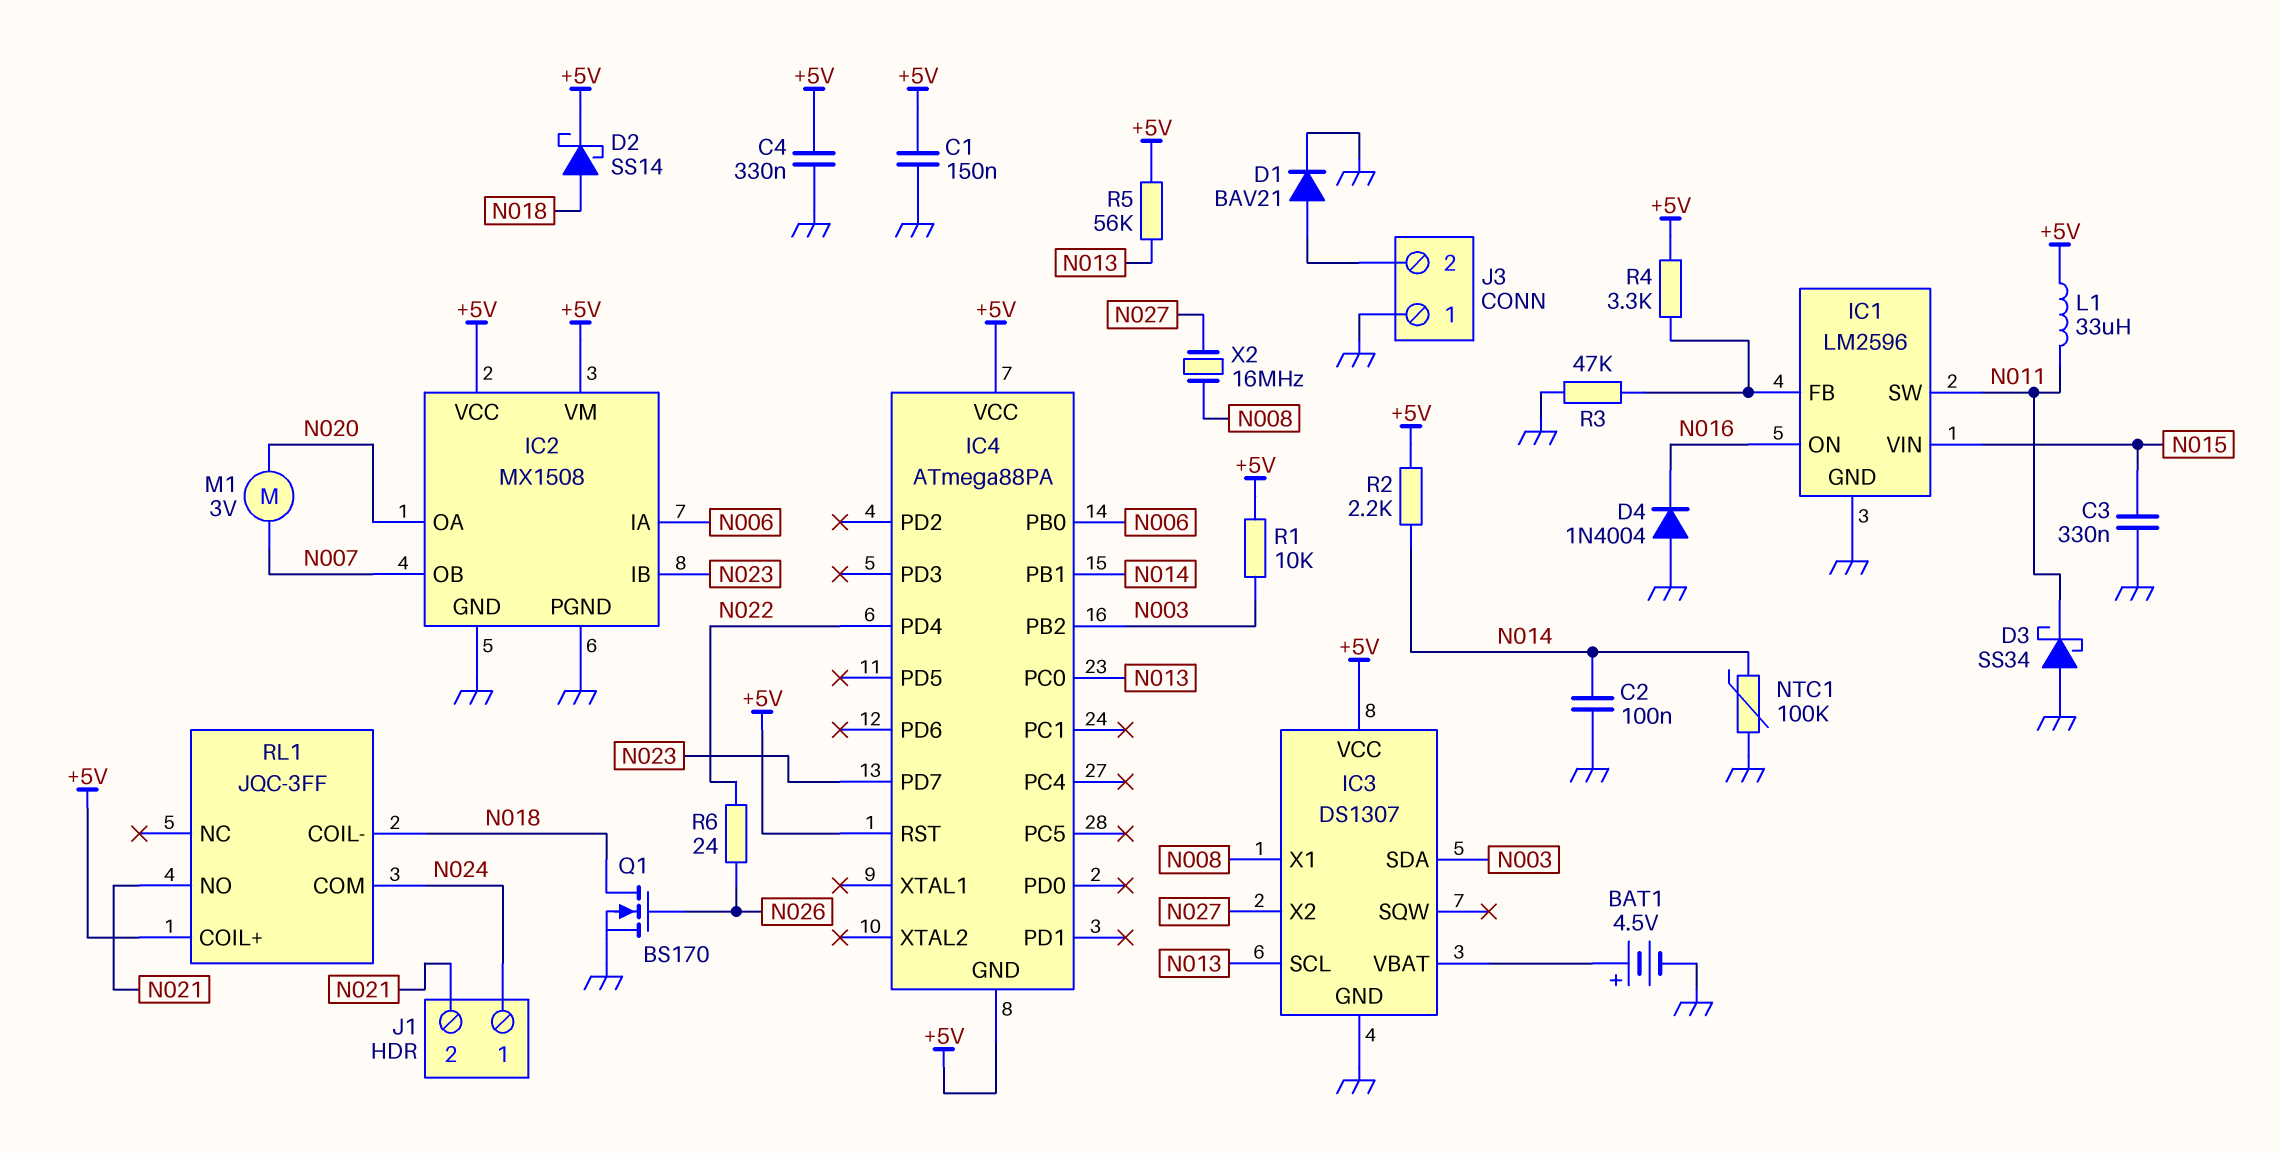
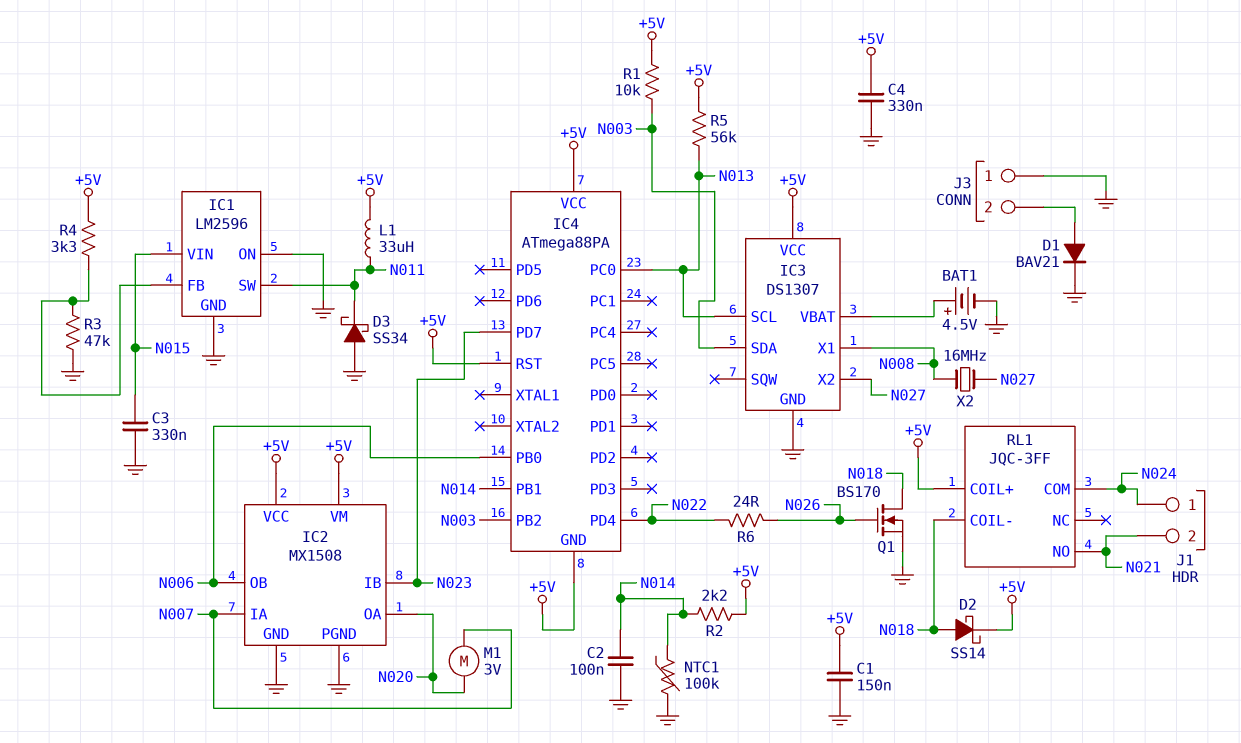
D4: diode 1N4004 (A GND, K N016) -> none
IC1 pin ON: N016 -> GND
IC2 pin IA: N006 -> N007
IC2 pin OB: N007 -> N006

